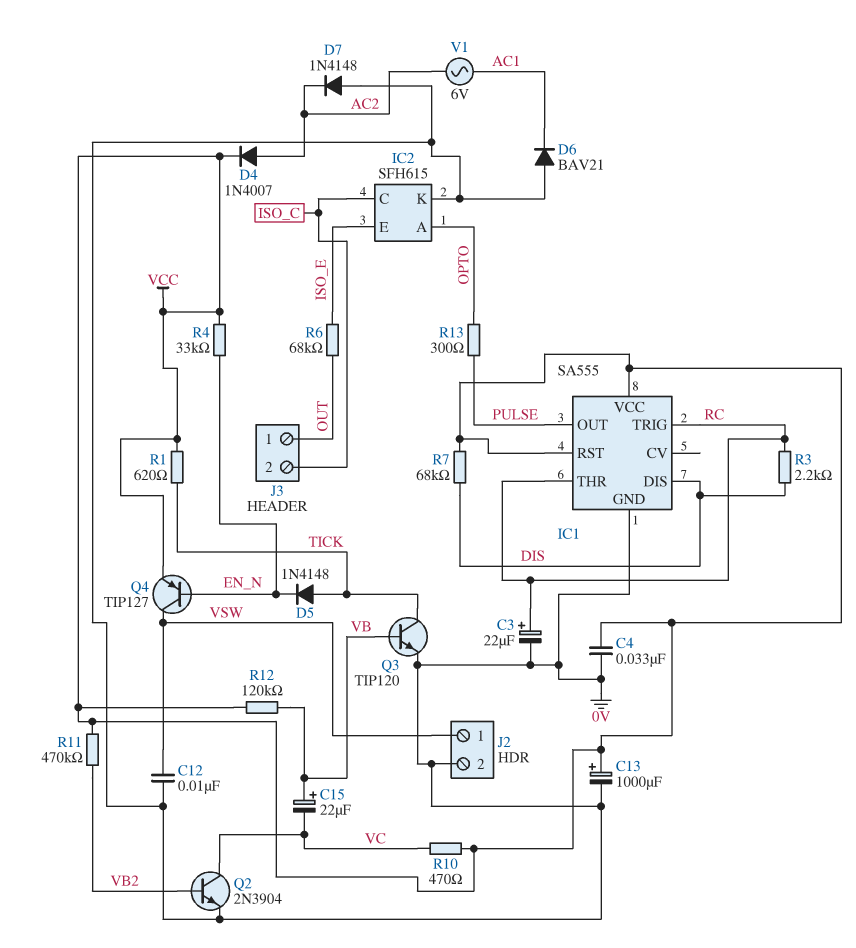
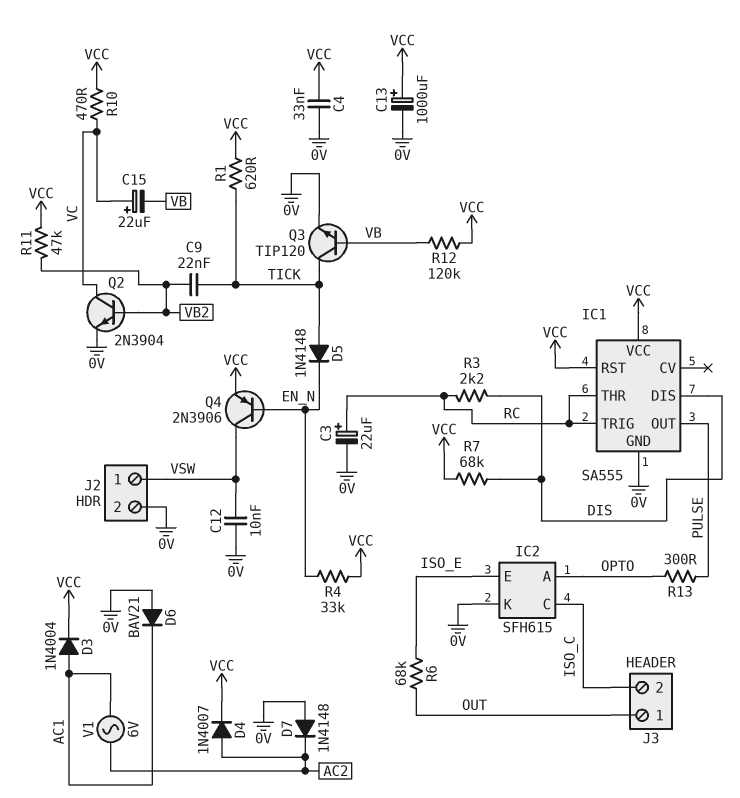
C9: none -> 22nF (TICK, VB2)
C15: 22uF (plus VB, minus VC) -> 22uF (plus VC, minus VB)
D3: none -> diode 1N4004 (A AC1, K VCC)
Q4: PNP TIP127 (B EN_N, C VSW, E VCC) -> PNP 2N3906 (B EN_N, C VSW, E VCC)
R11: 470k (VB2, VCC) -> 47k (VB2, VCC)

